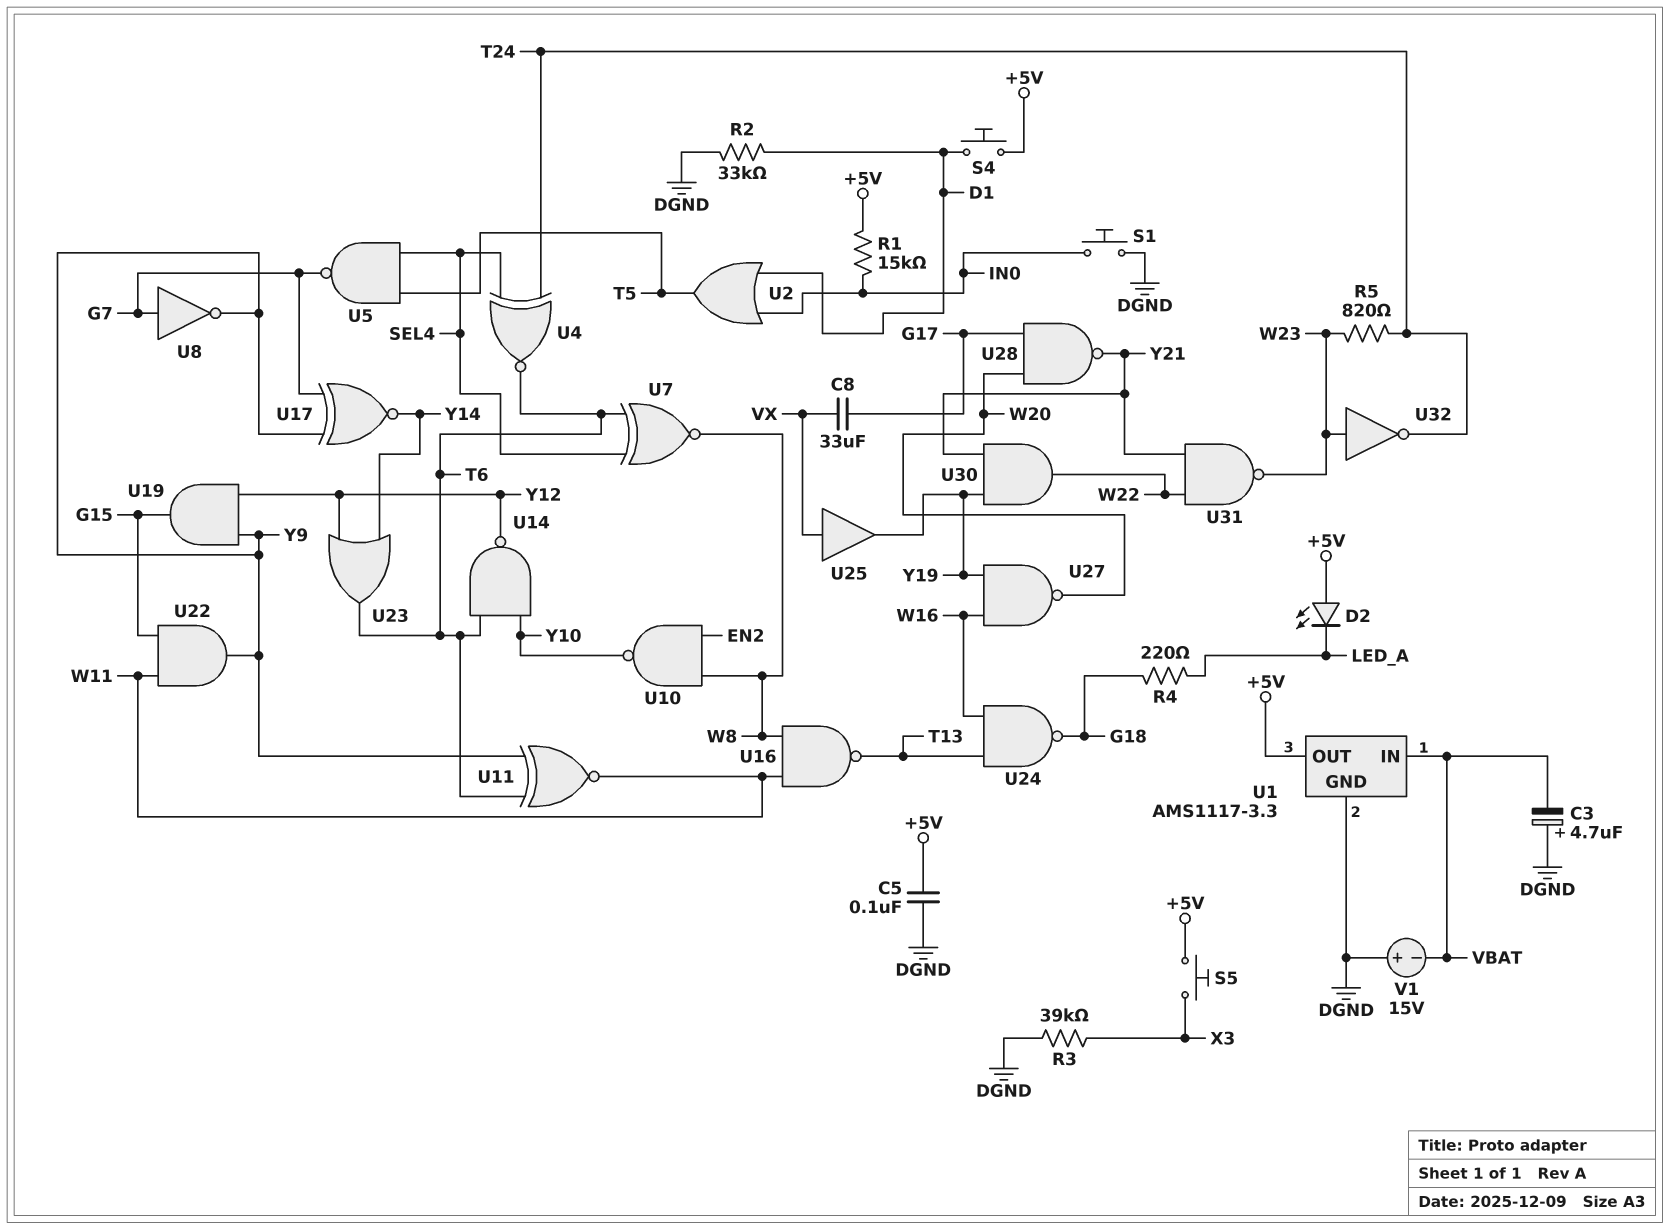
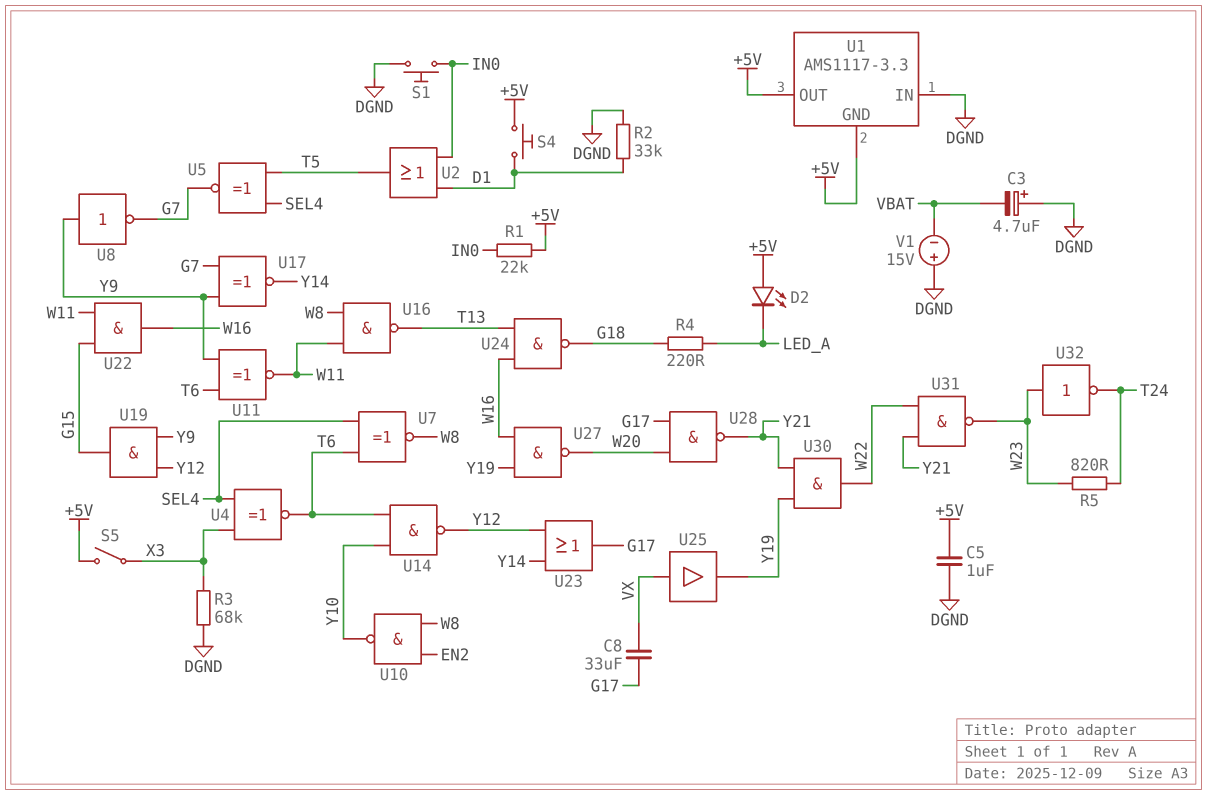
C5: 100nF (+5V, DGND) -> 1uF (+5V, DGND)
R1: 15k (+5V, IN0) -> 22k (+5V, IN0)
R3: 39k (DGND, X3) -> 68k (DGND, X3)
S5: button (+5V, X3) -> switch (+5V, X3)
U1 pin GND: DGND -> +5V
U1 pin IN: VBAT -> DGND
U4: XNOR (in SEL4, in T24, out T6) -> XNOR (in SEL4, in X3, out T6)
U5: NAND (in SEL4, in T5, out G7) -> XNOR (in SEL4, in T5, out G7)
U8: NOT (in G7, out Y9) -> NOT (in Y9, out G7)
U22: AND (in G15, in W11, out Y9) -> AND (in G15, in W11, out W16)
U23: OR (in Y12, in Y14, out T6) -> OR (in Y12, in Y14, out G17)

